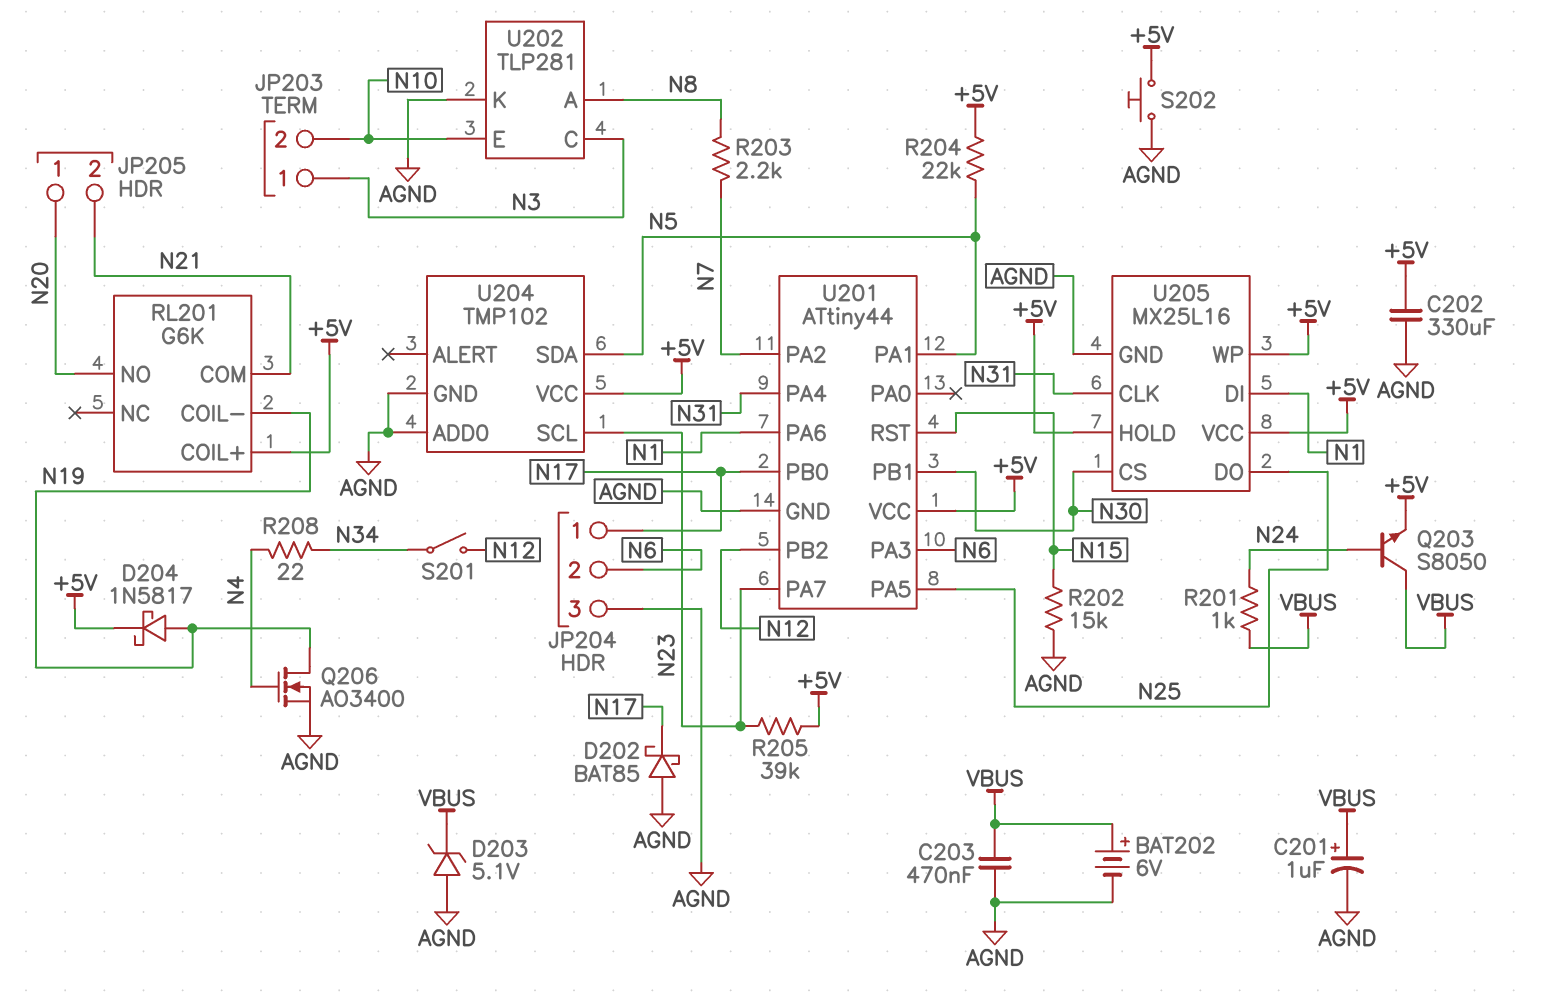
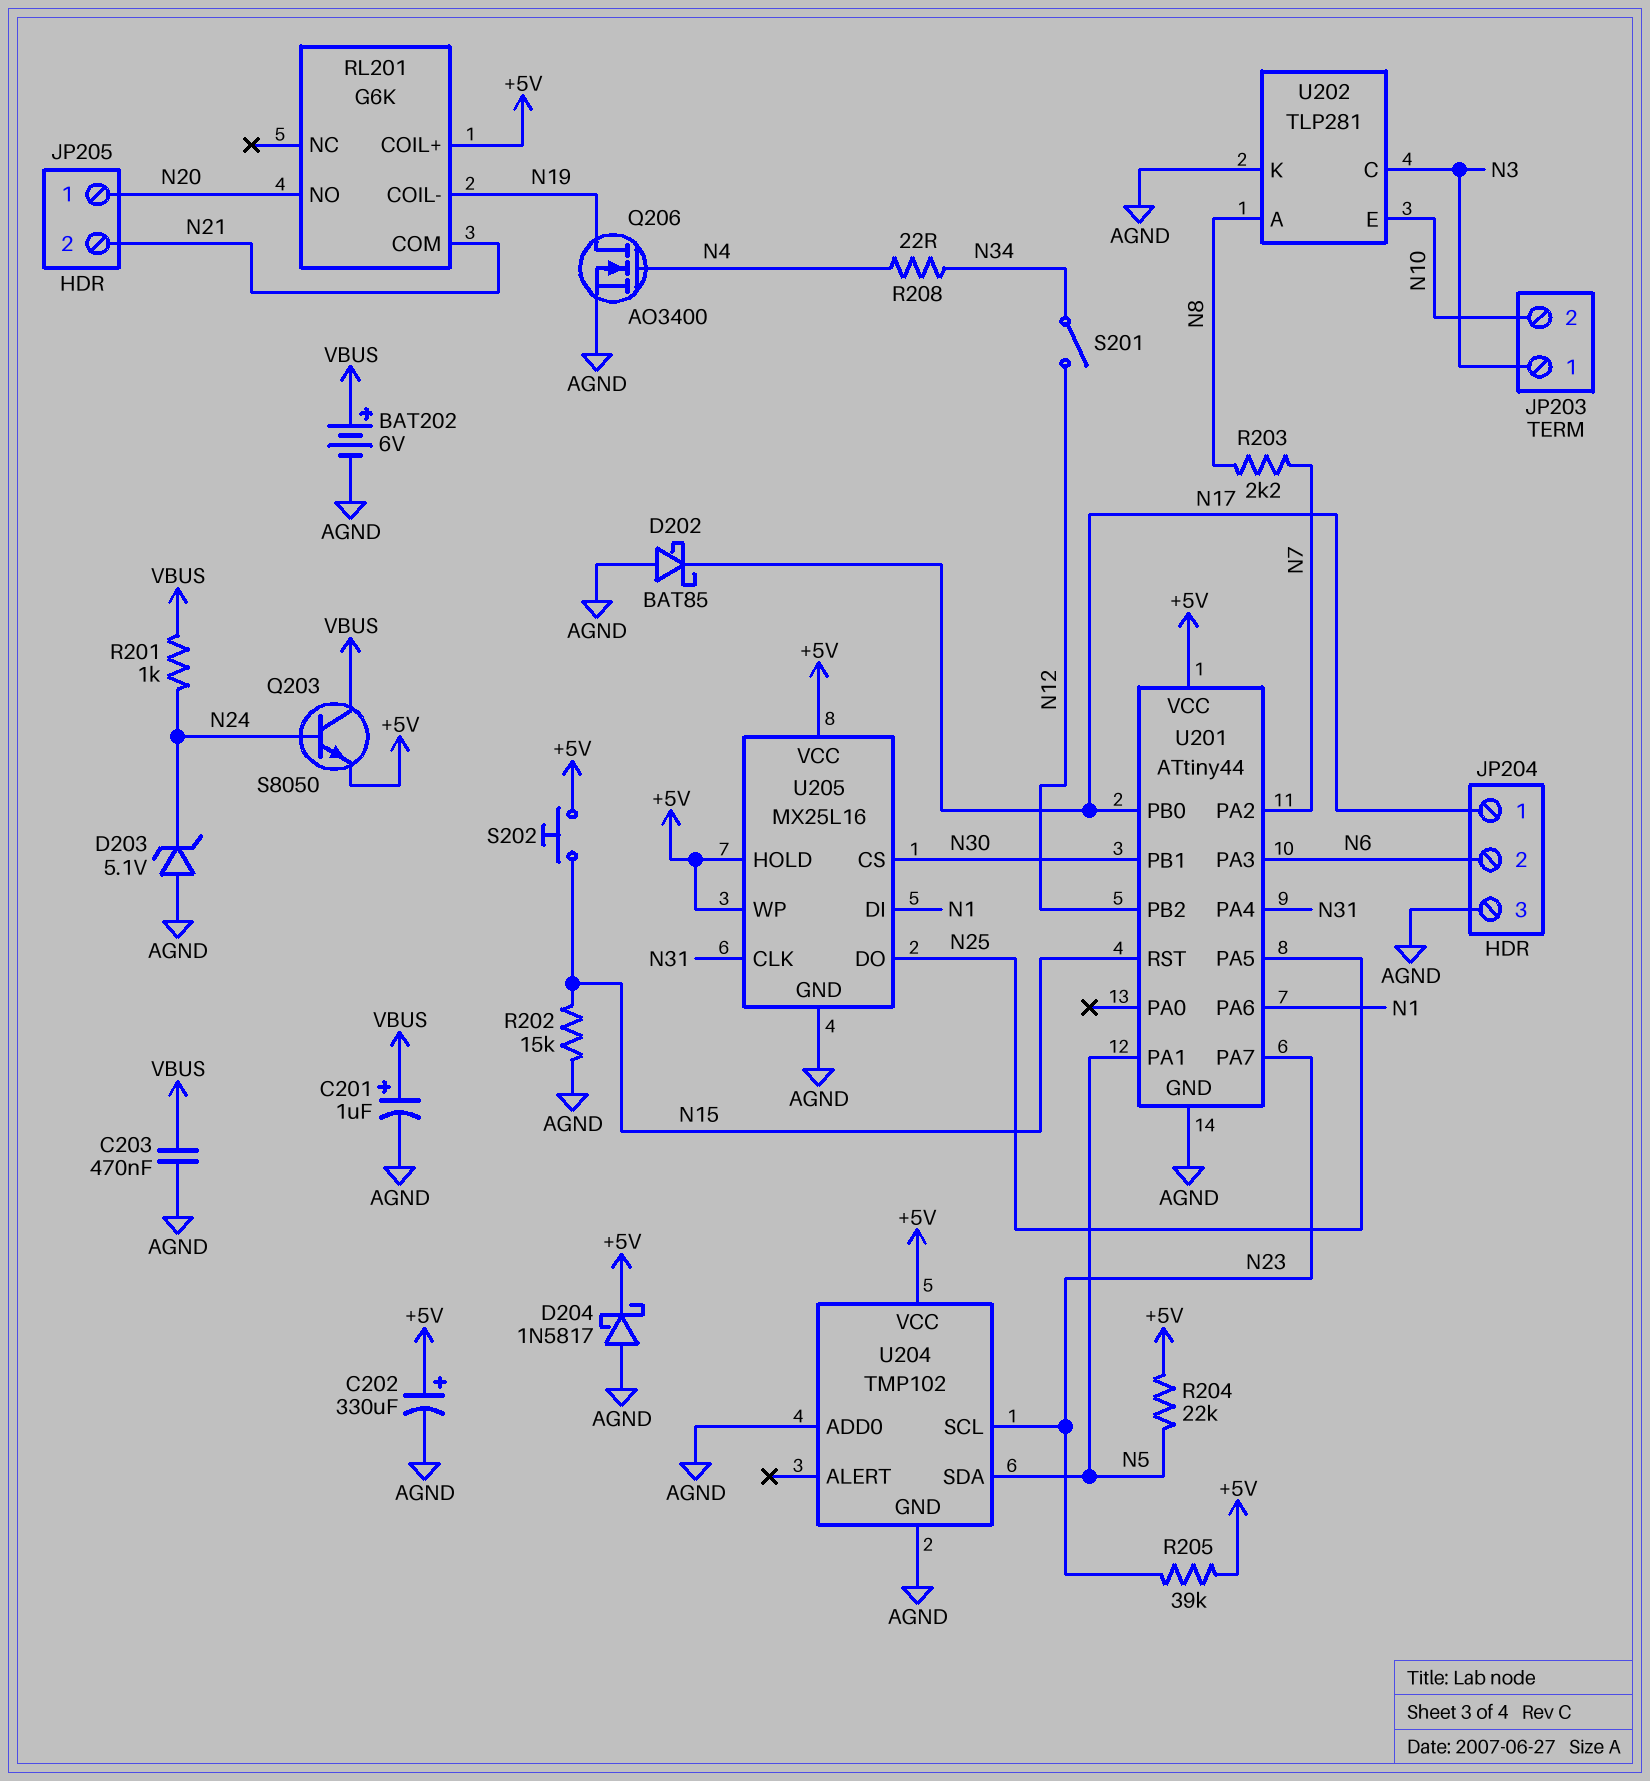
C202: 330uF (+5V, AGND) -> 330uF (plus +5V, minus AGND)
D203: zener 5.1V (A AGND, K VBUS) -> zener 5.1V (A AGND, K N24)
D204: schottky 1N5817 (A N19, K +5V) -> schottky 1N5817 (A AGND, K +5V)
S202: button (+5V, AGND) -> button (+5V, N15)

